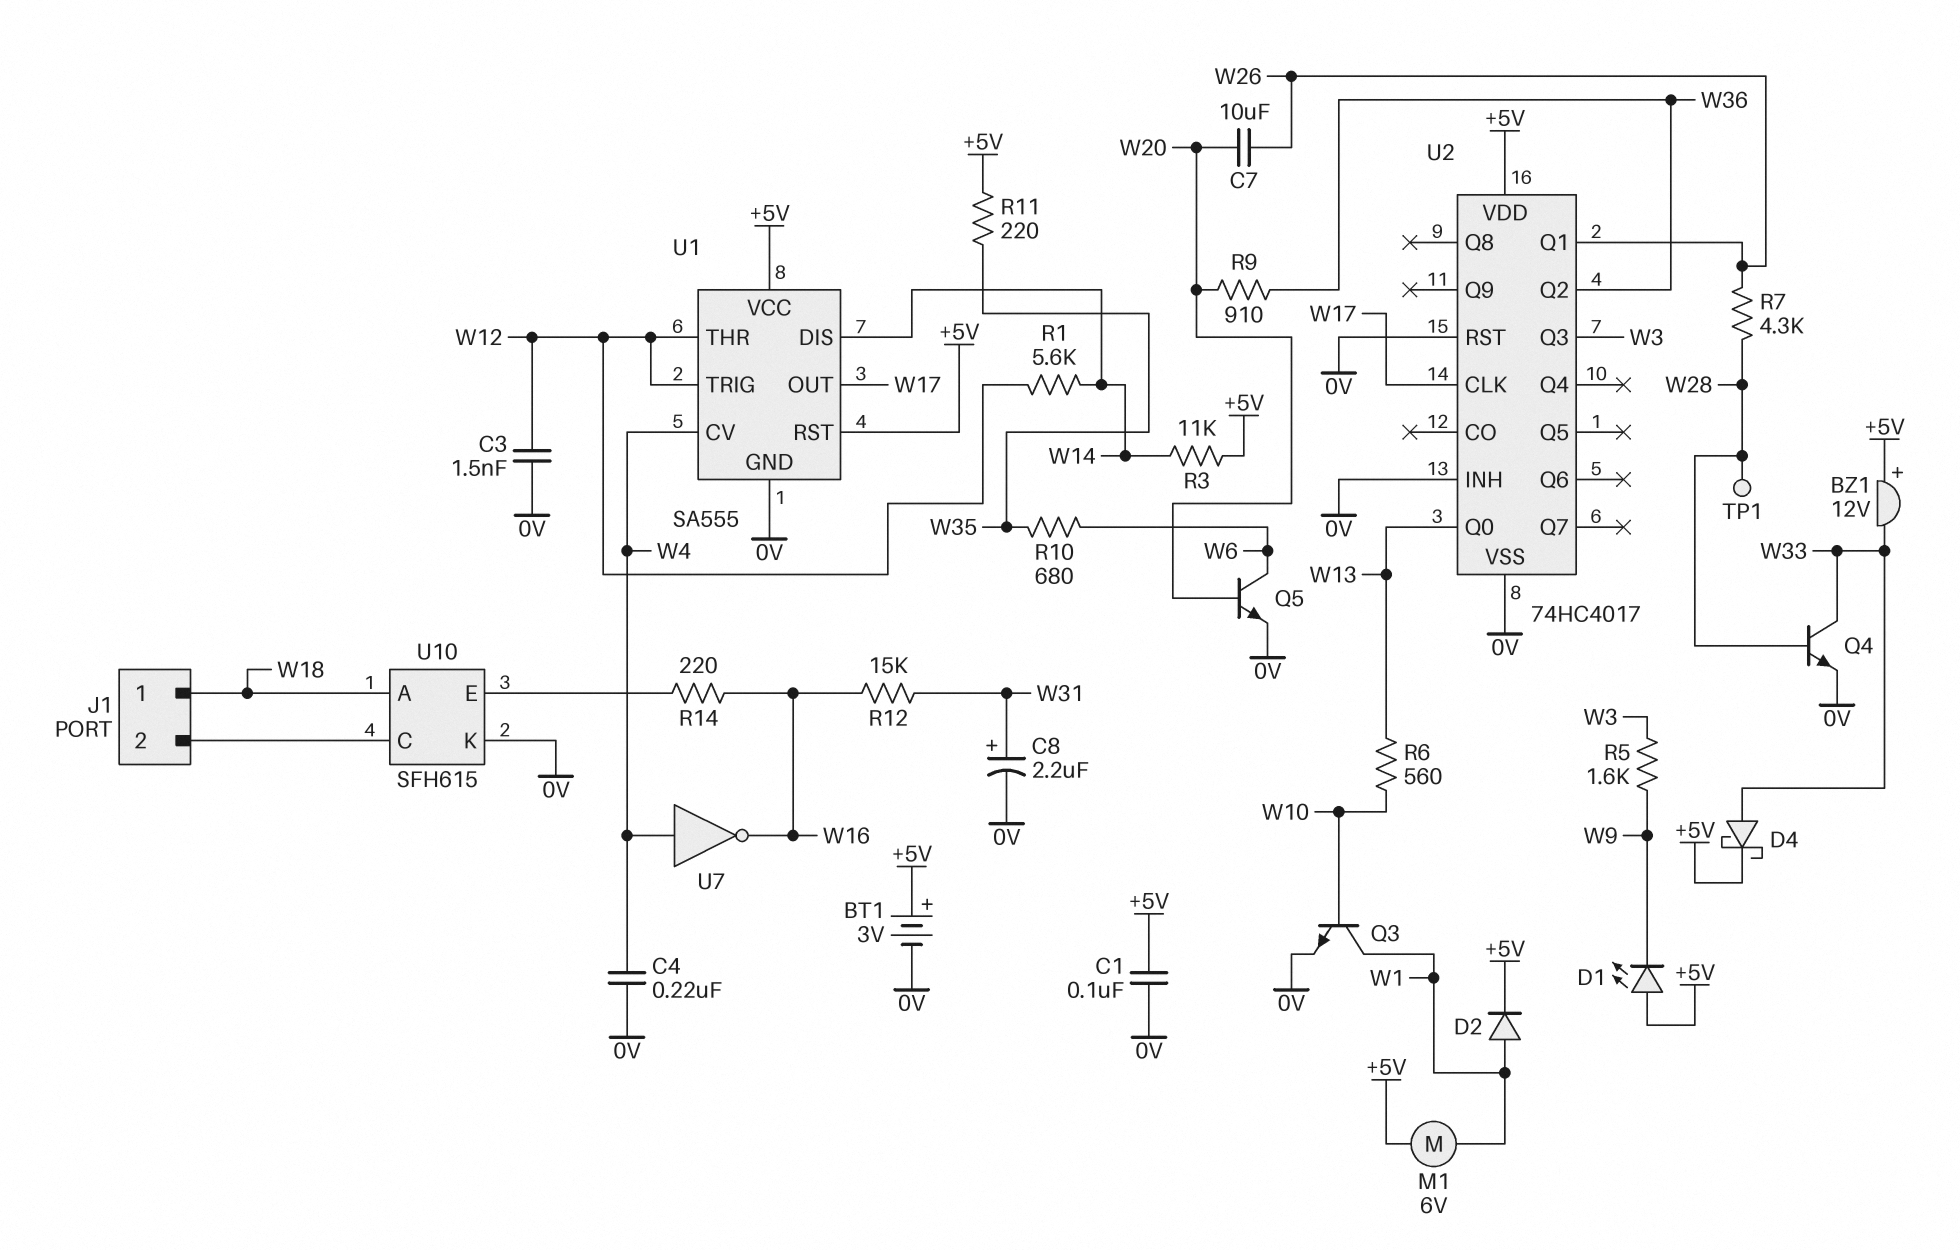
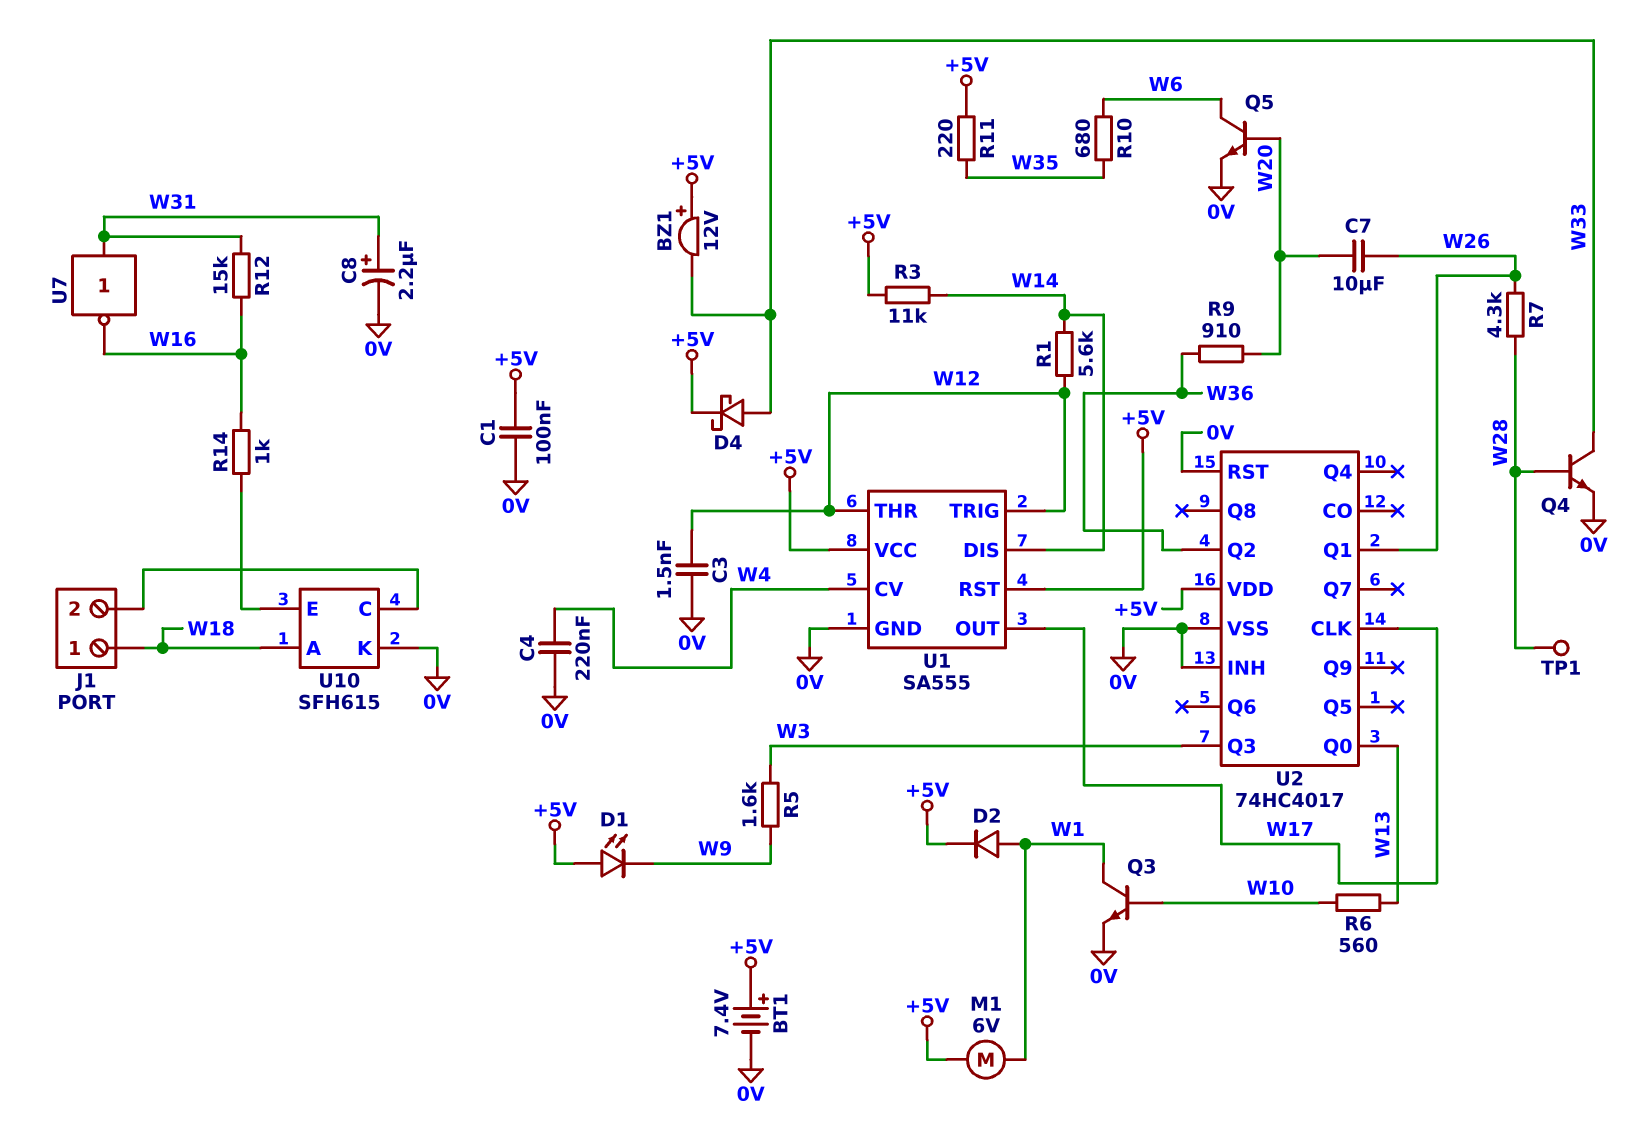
BT1: 3V (plus +5V, minus 0V) -> 7.4V (plus +5V, minus 0V)
R14: 220 (U10/E, W16) -> 1k (U10/E, W16)
U7: NOT (in W4, out W16) -> NOT (in W31, out W16)

